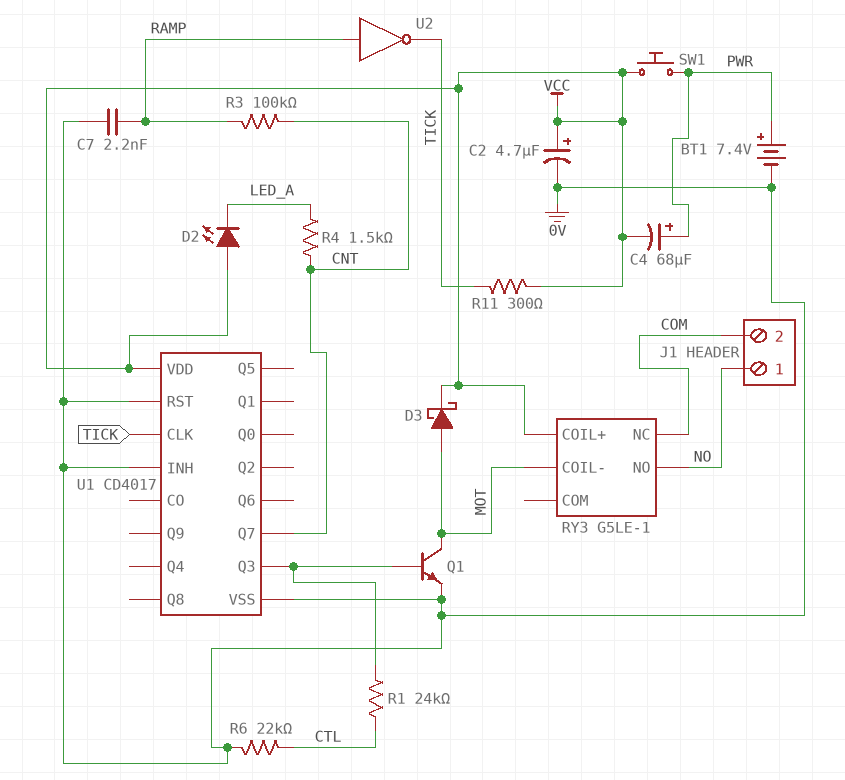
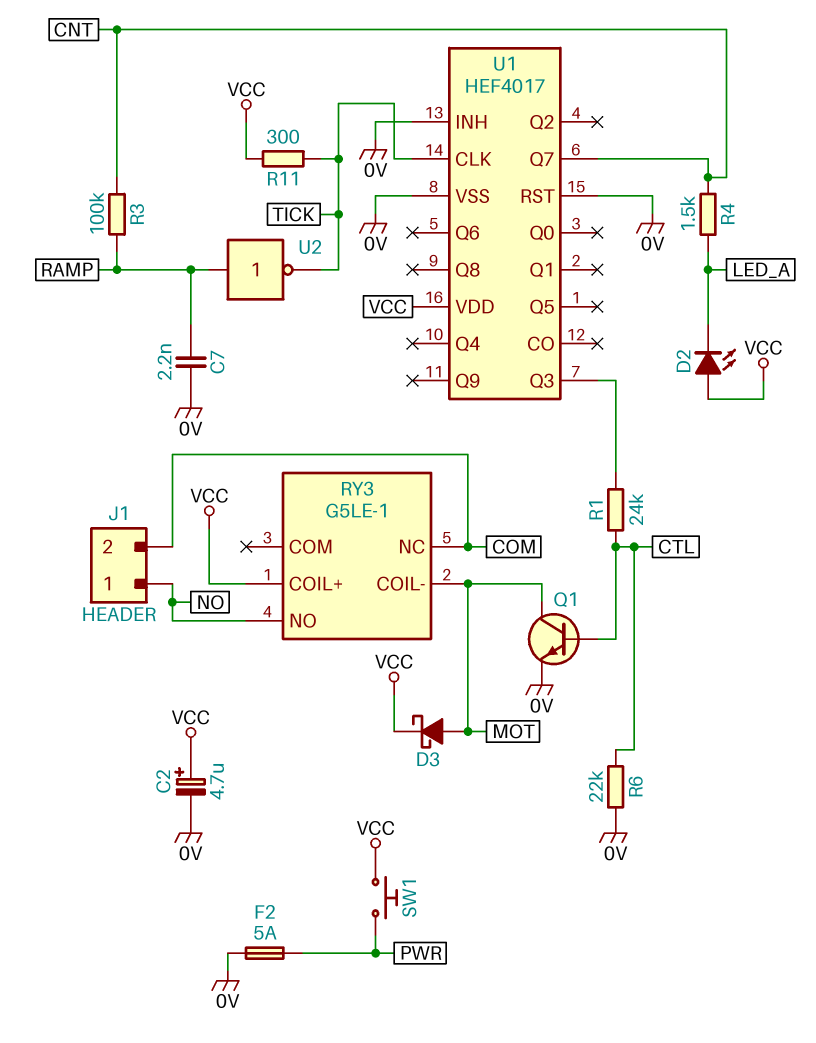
BT1: 7.4V (plus PWR, minus 0V) -> none
C4: 68uF (plus PWR, minus VCC) -> none
F2: none -> 5A (0V, PWR)
Q1: NPN (B U1/Q3, C MOT, E 0V) -> NPN (B CTL, C MOT, E 0V)
U1: CD4017 -> HEF4017

